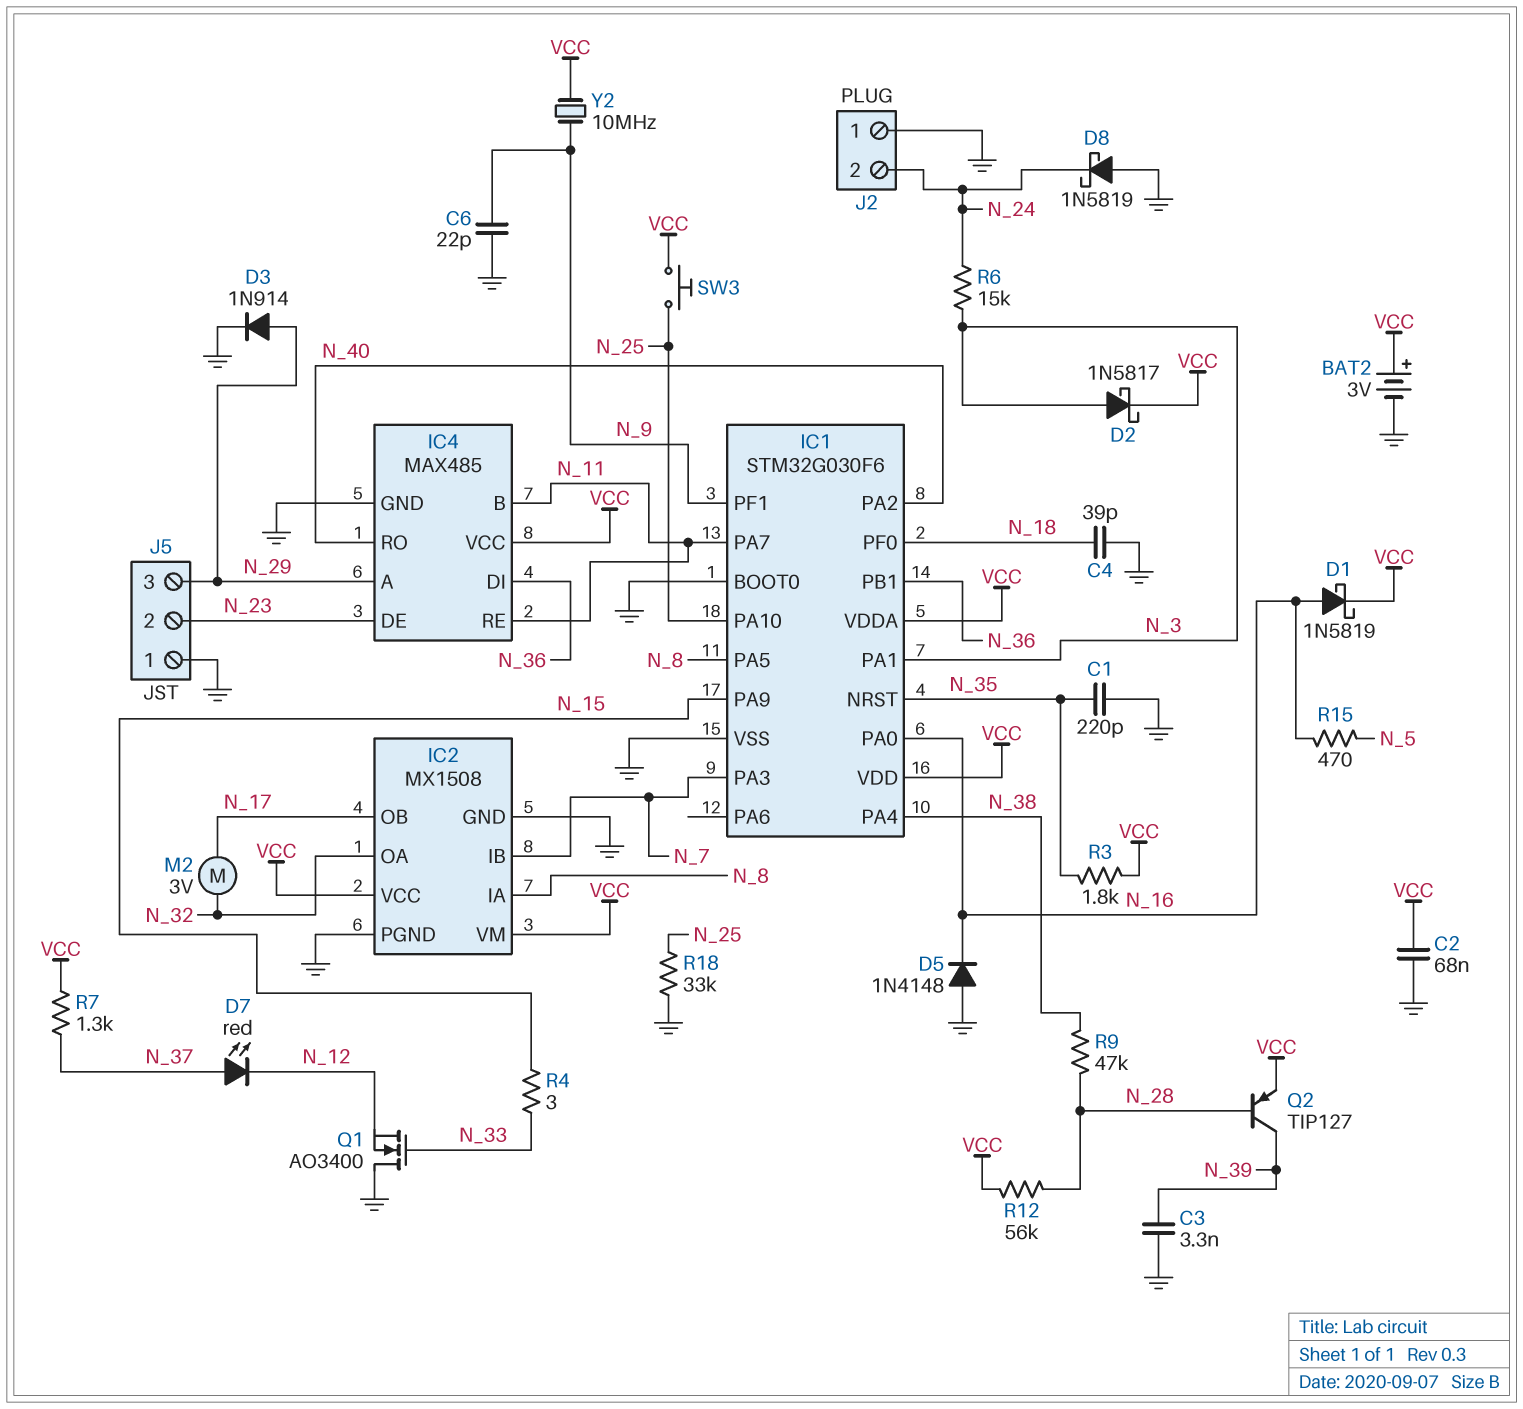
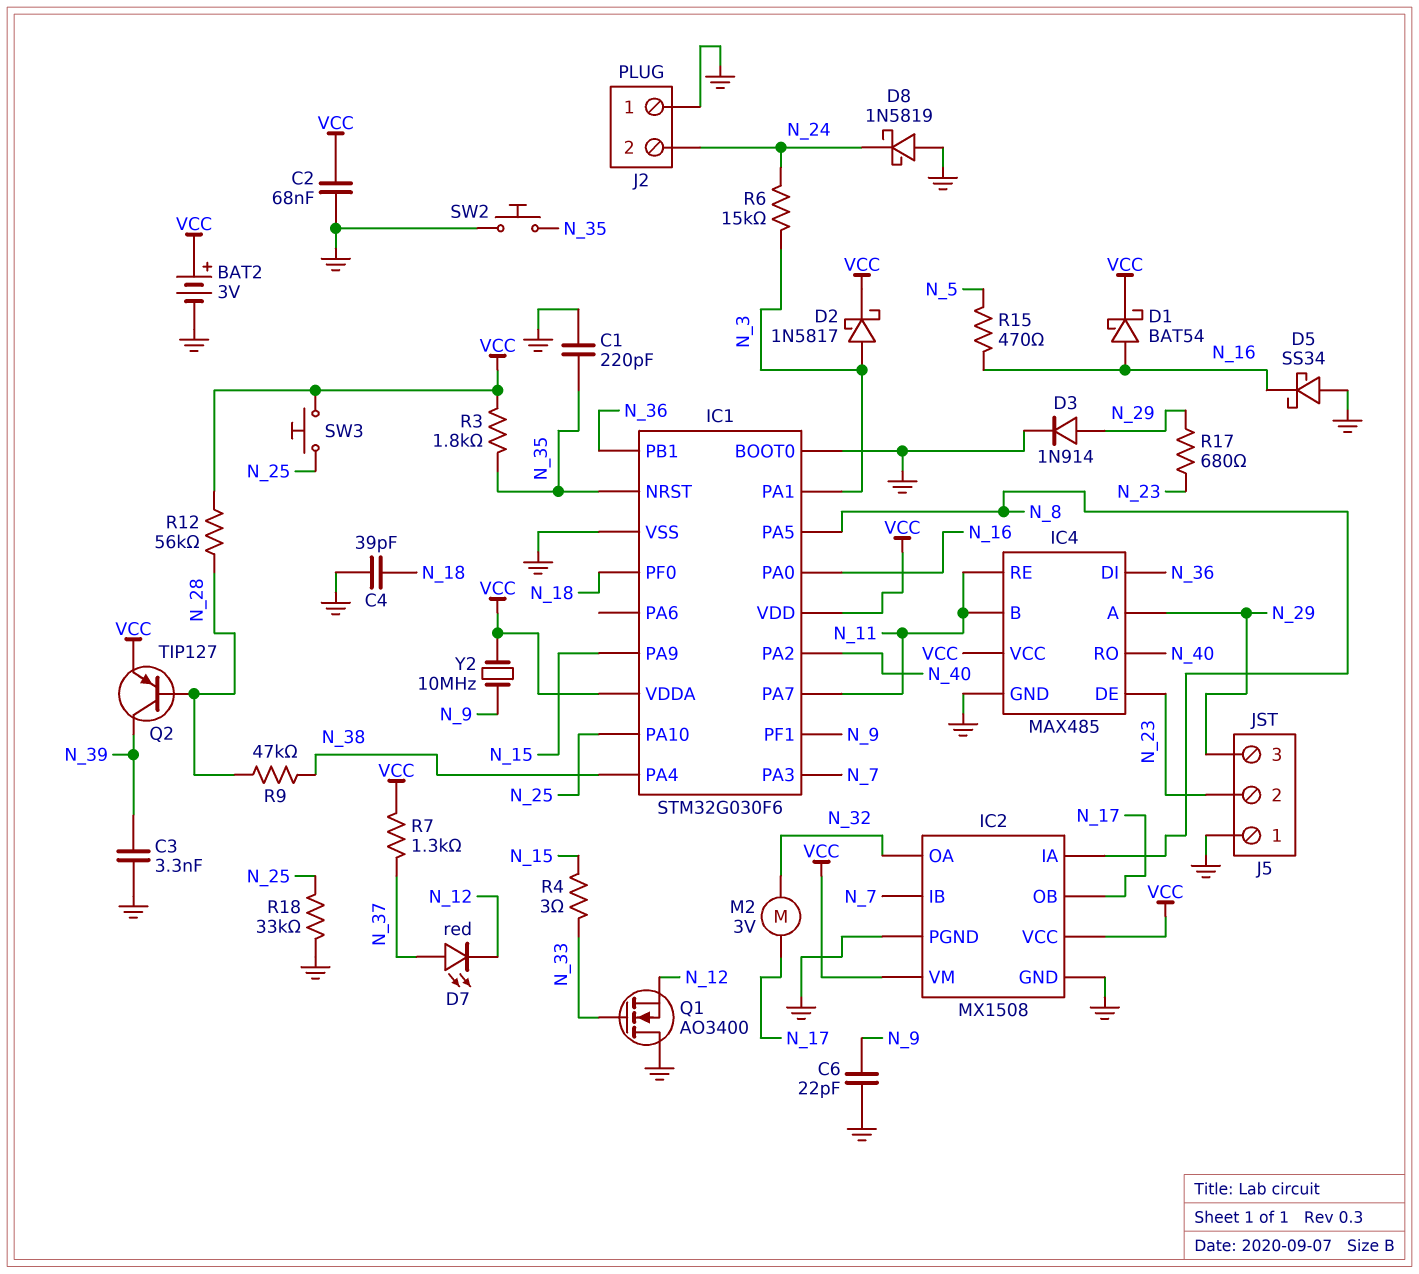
D1: schottky 1N5819 (A N_16, K VCC) -> schottky BAT54 (A N_16, K VCC)
D5: diode 1N4148 (A GND, K N_16) -> schottky SS34 (A GND, K N_16)
R17: none -> 680 (N_23, N_29)
SW2: none -> button (GND, N_35)

